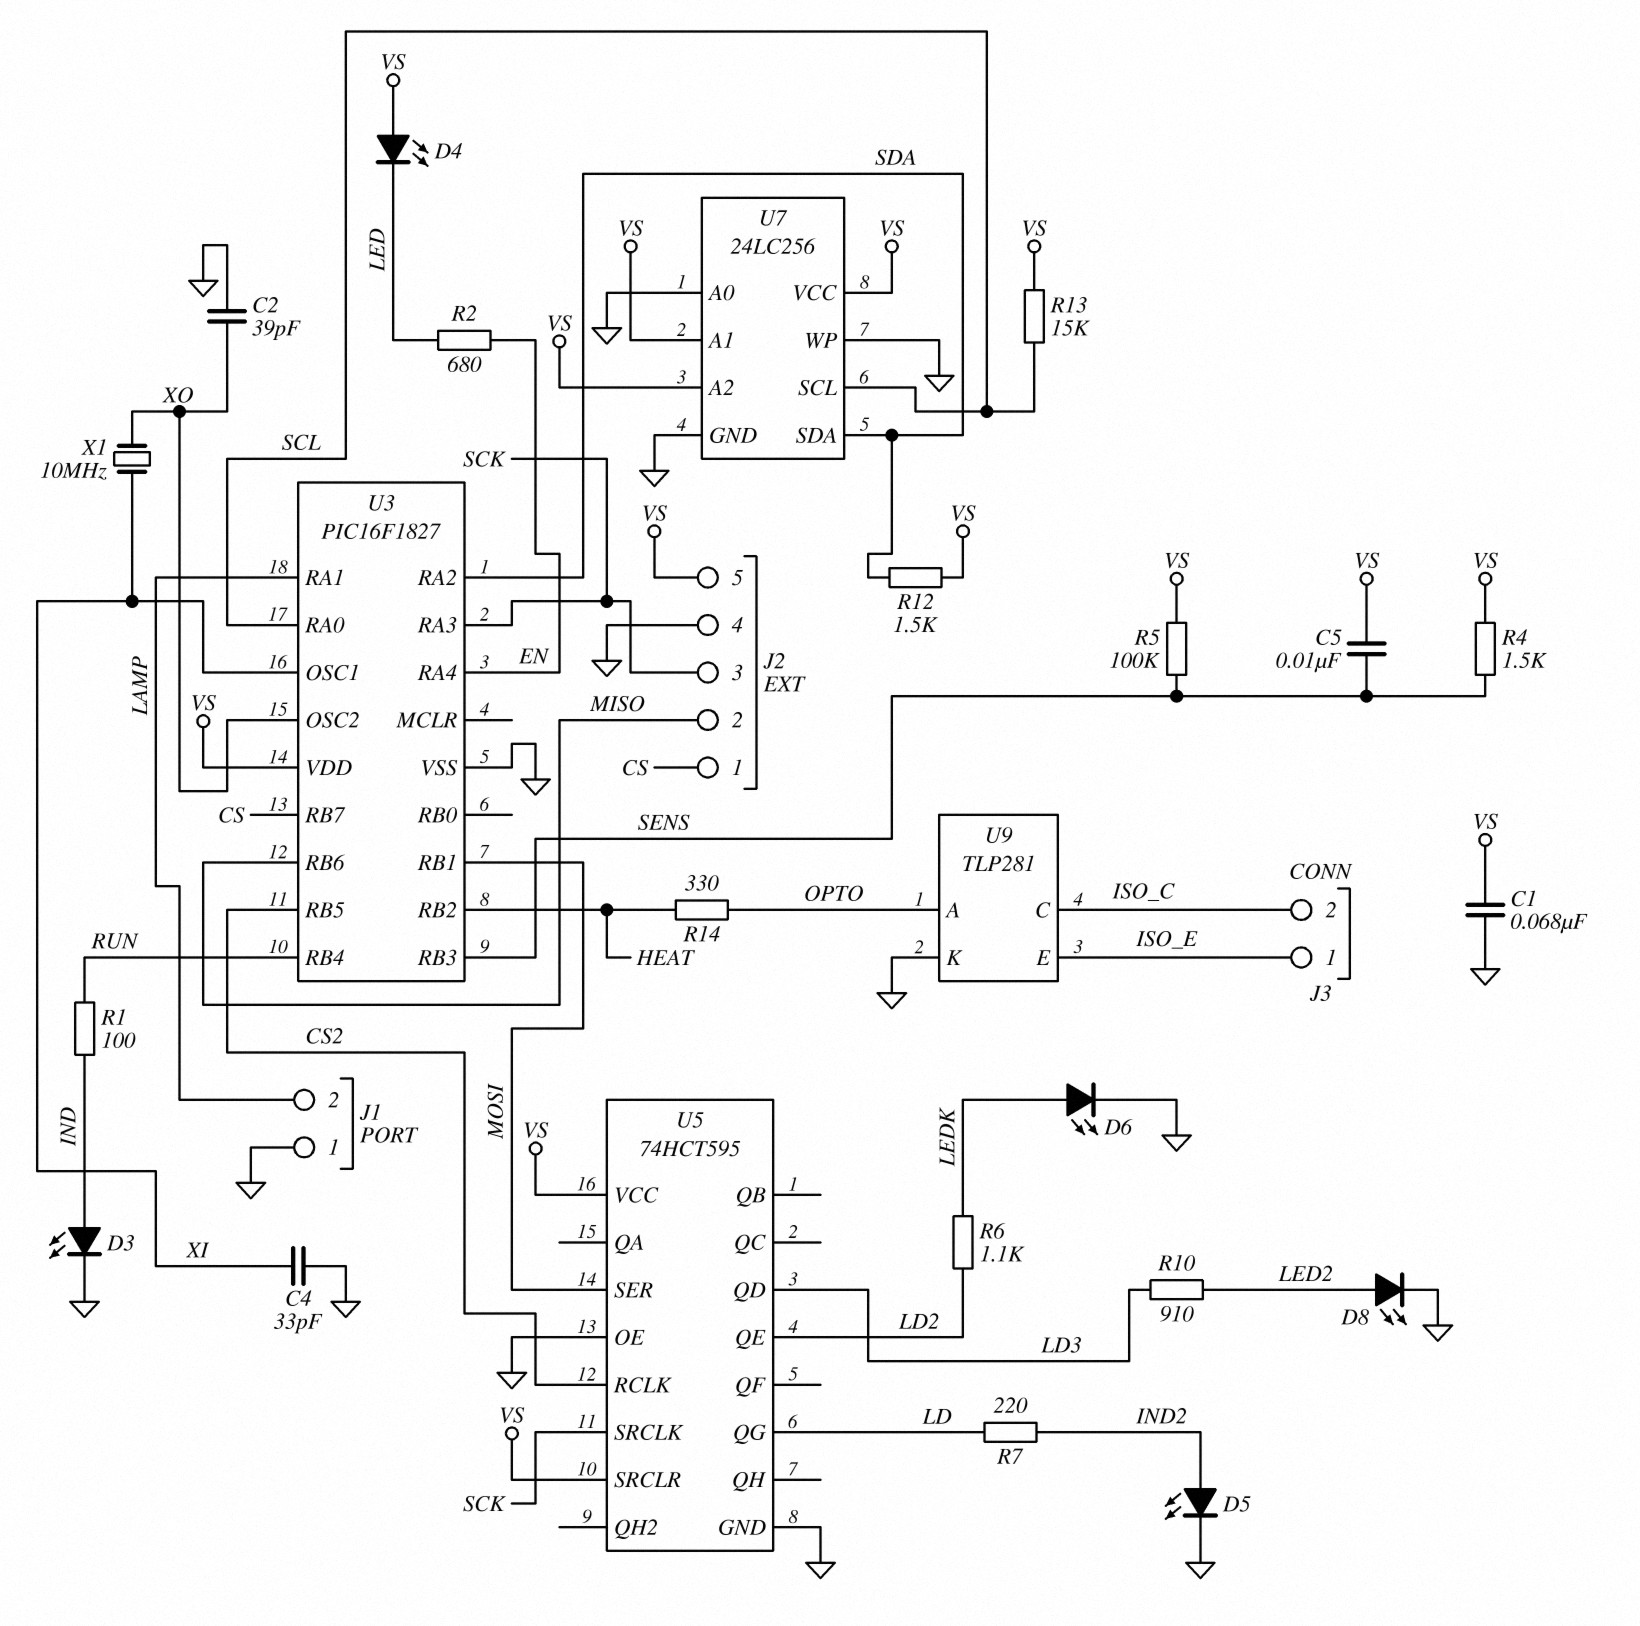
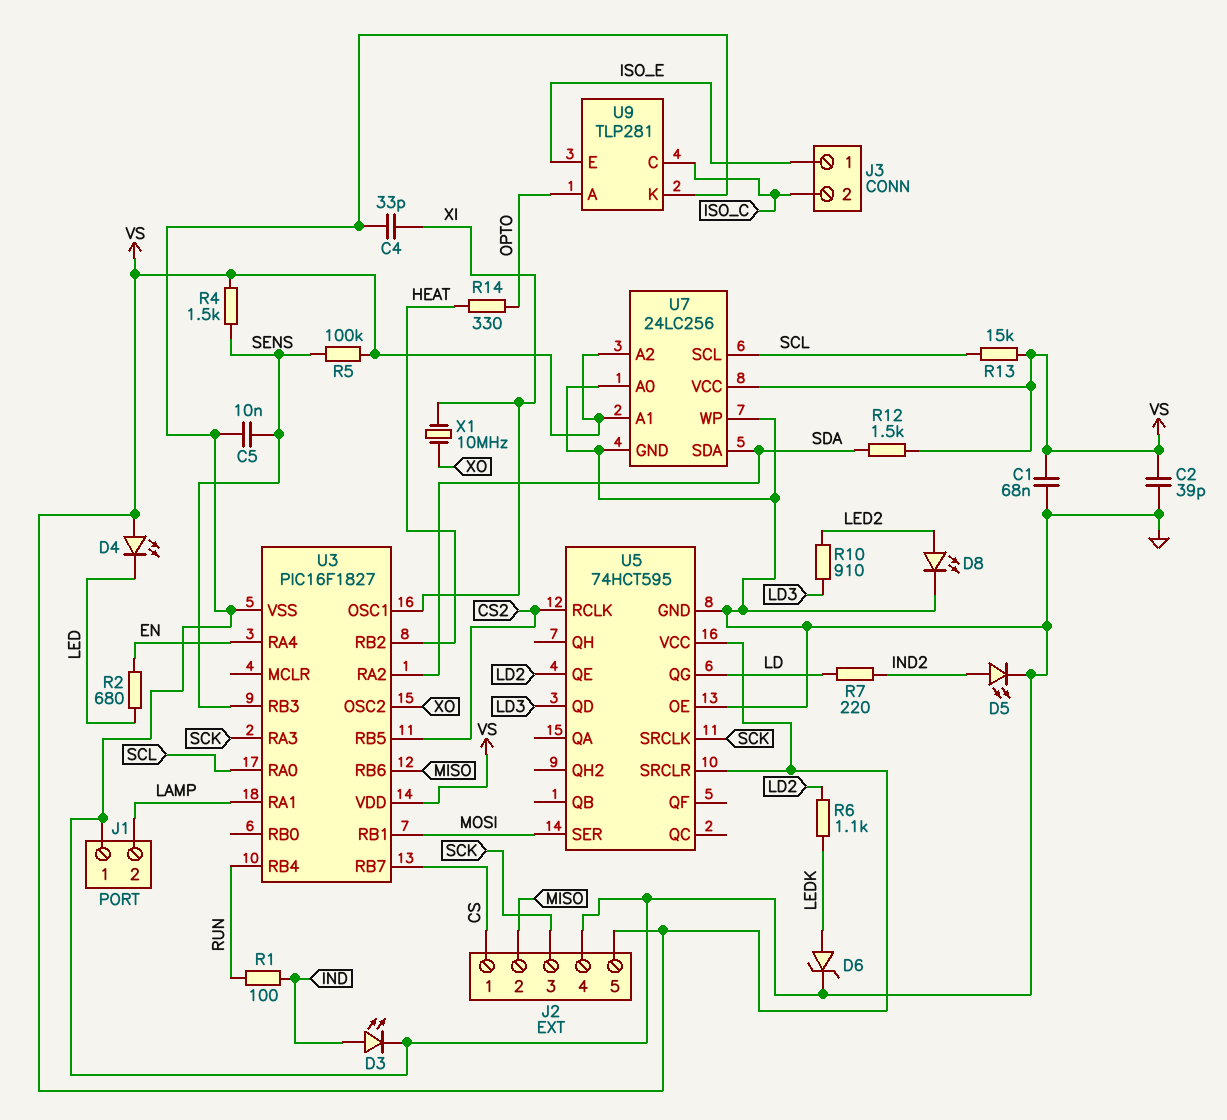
C2: 39pF (GND, XO) -> 39pF (GND, VS)
C5: 10nF (SENS, VS) -> 10nF (GND, SENS)
D6: LED (A LEDK, K GND) -> zener (A LEDK, K GND)

